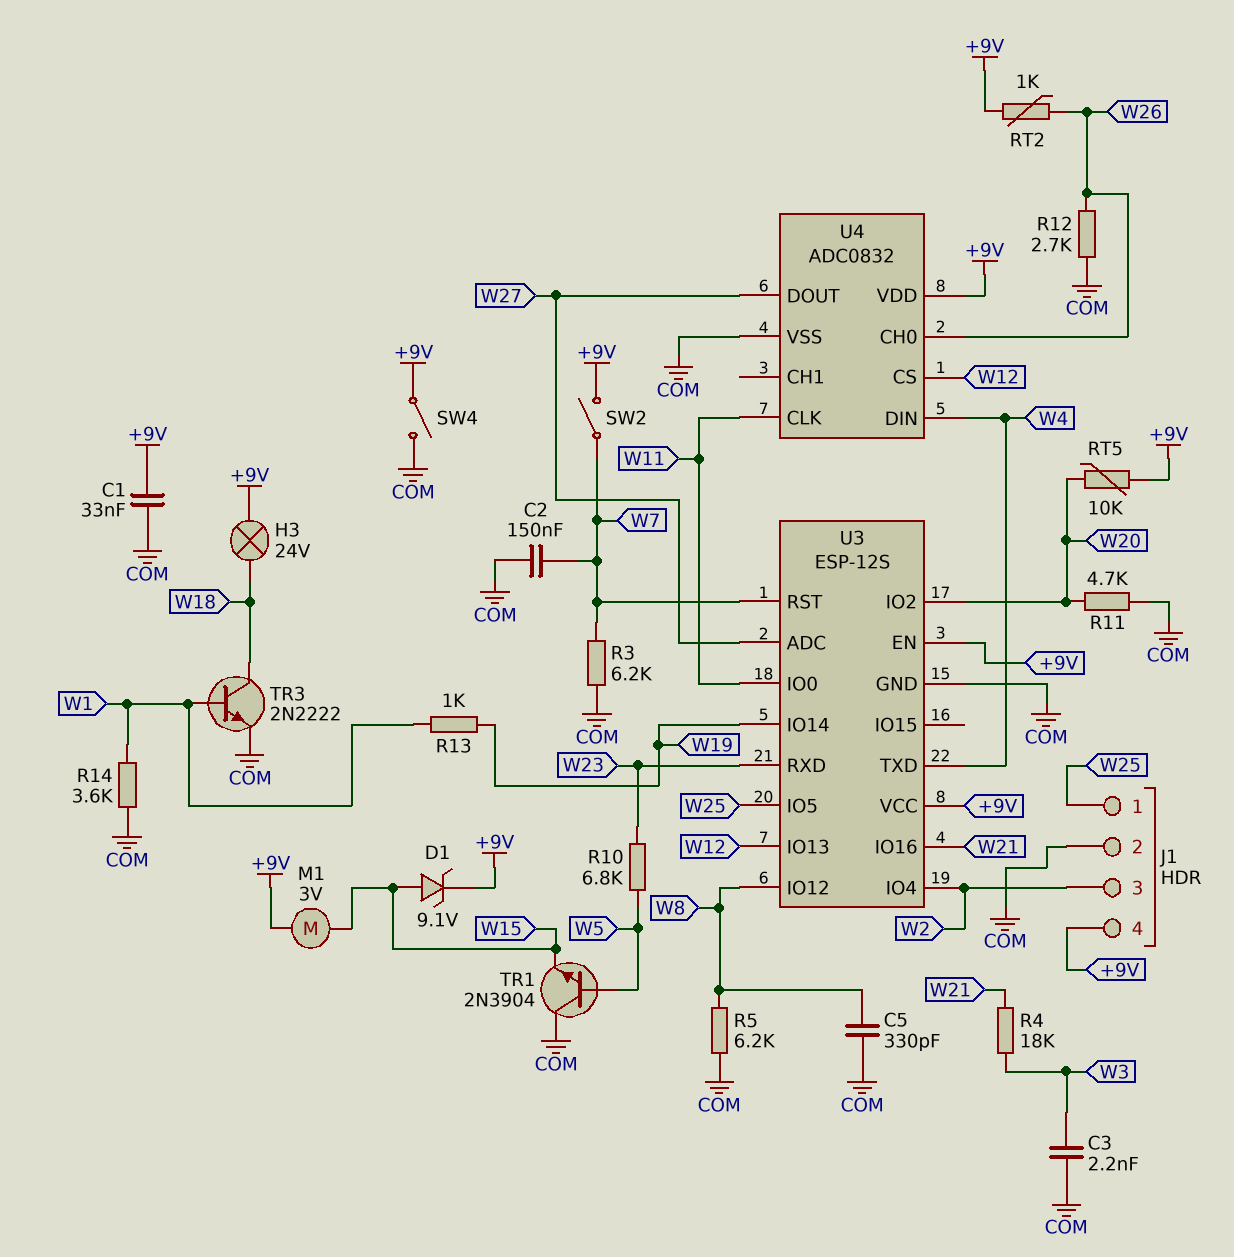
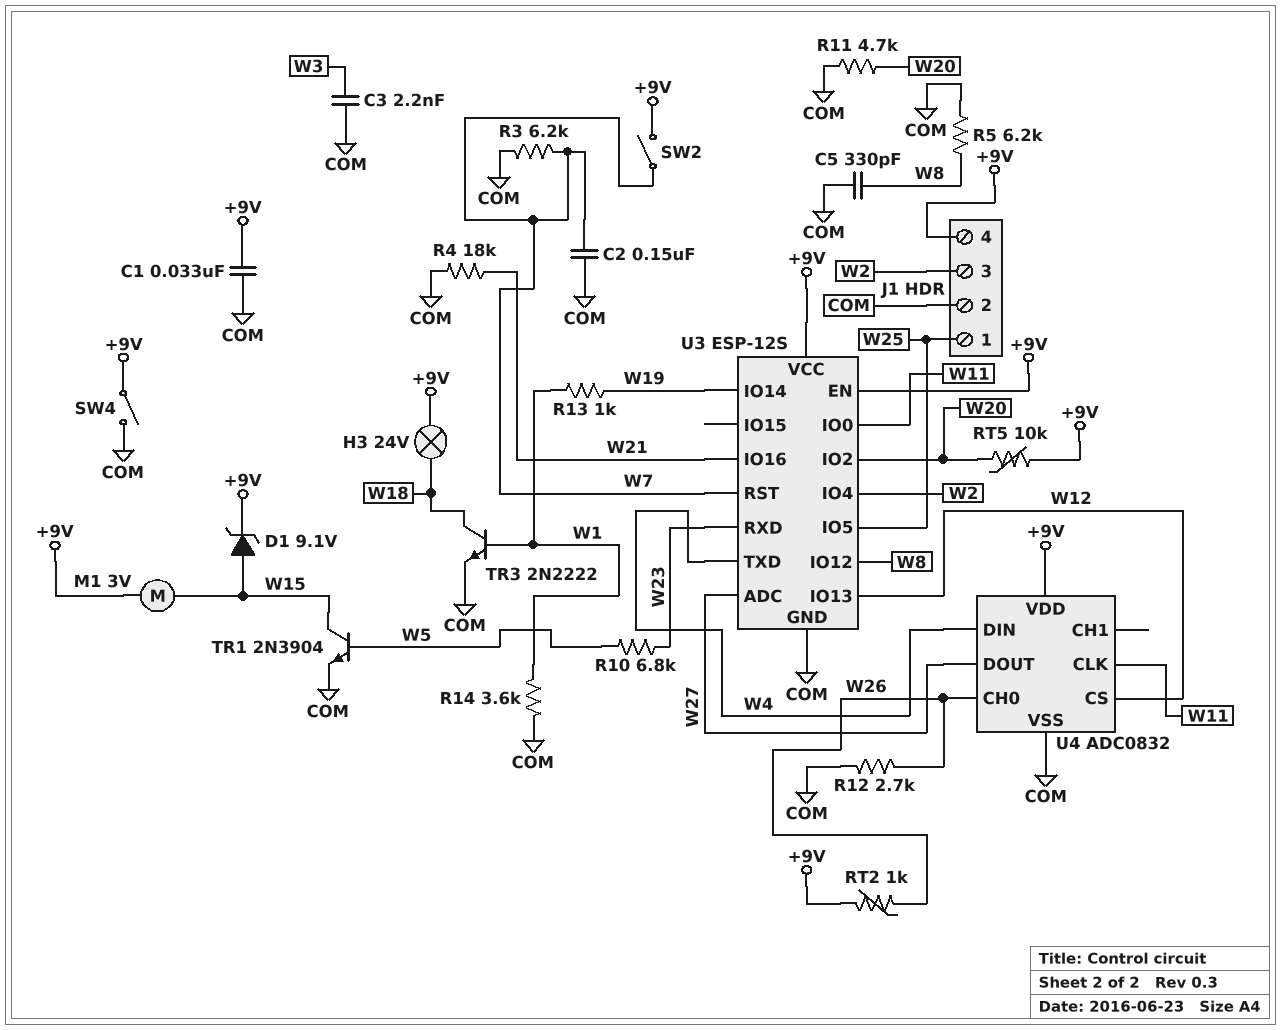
R4: 18k (W3, W21) -> 18k (COM, W21)
TR1: NPN 2N3904 (B W5, C COM, E W15) -> NPN 2N3904 (B W5, C W15, E COM)

